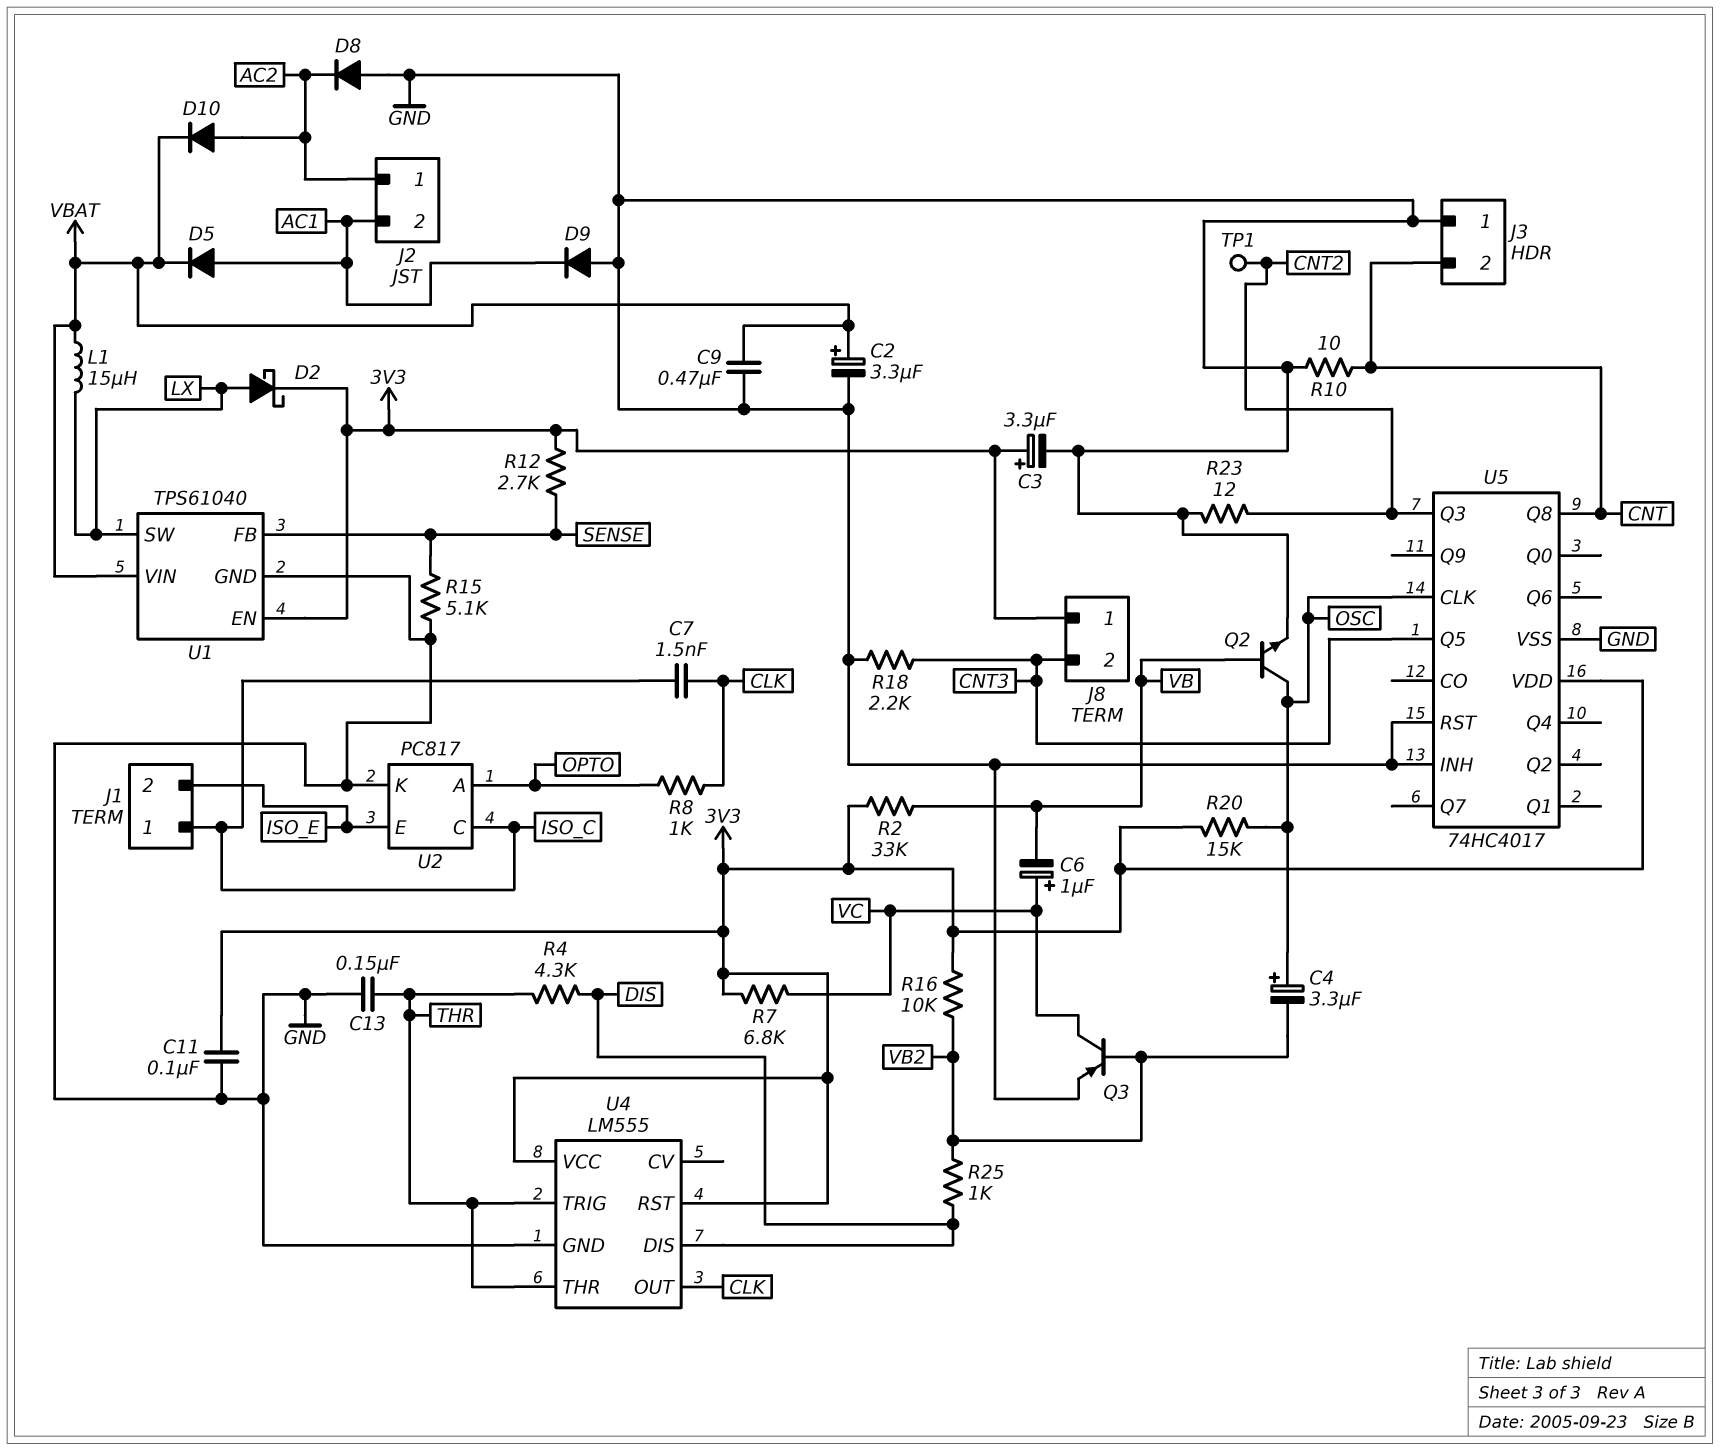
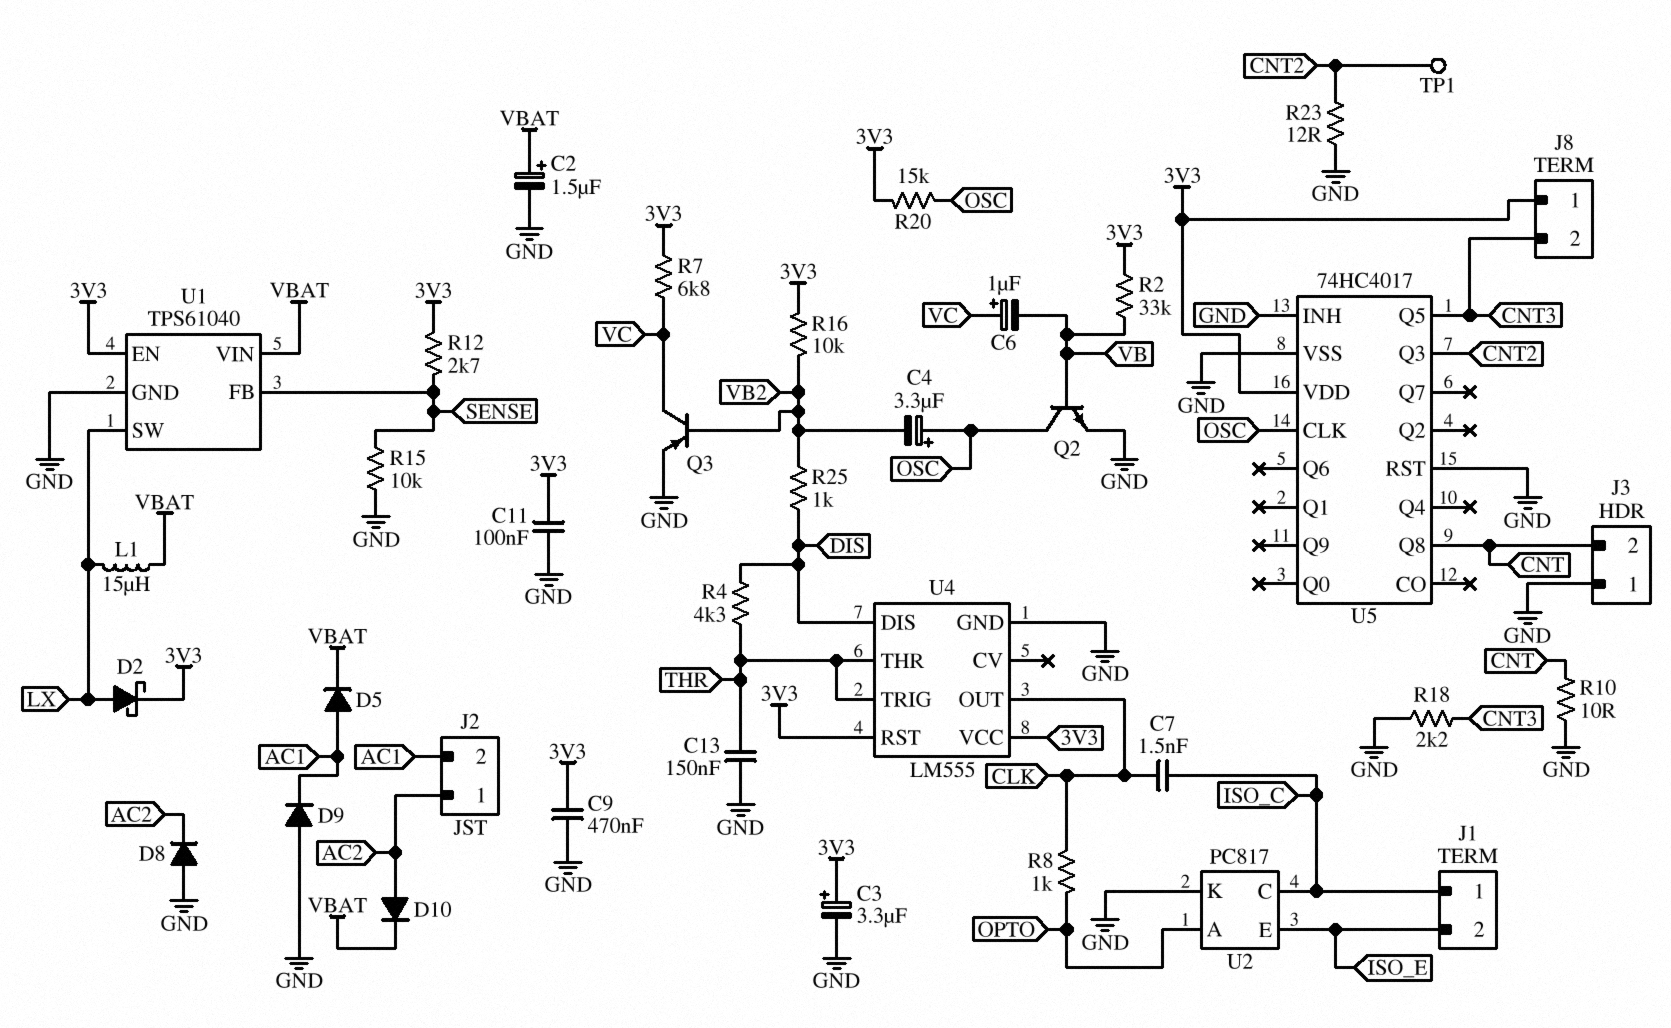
C2: 3.3uF (plus VBAT, minus GND) -> 1.5uF (plus VBAT, minus GND)
C9: 470nF (GND, VBAT) -> 470nF (3V3, GND)
R15: 5.1k (GND, SENSE) -> 10k (GND, SENSE)

